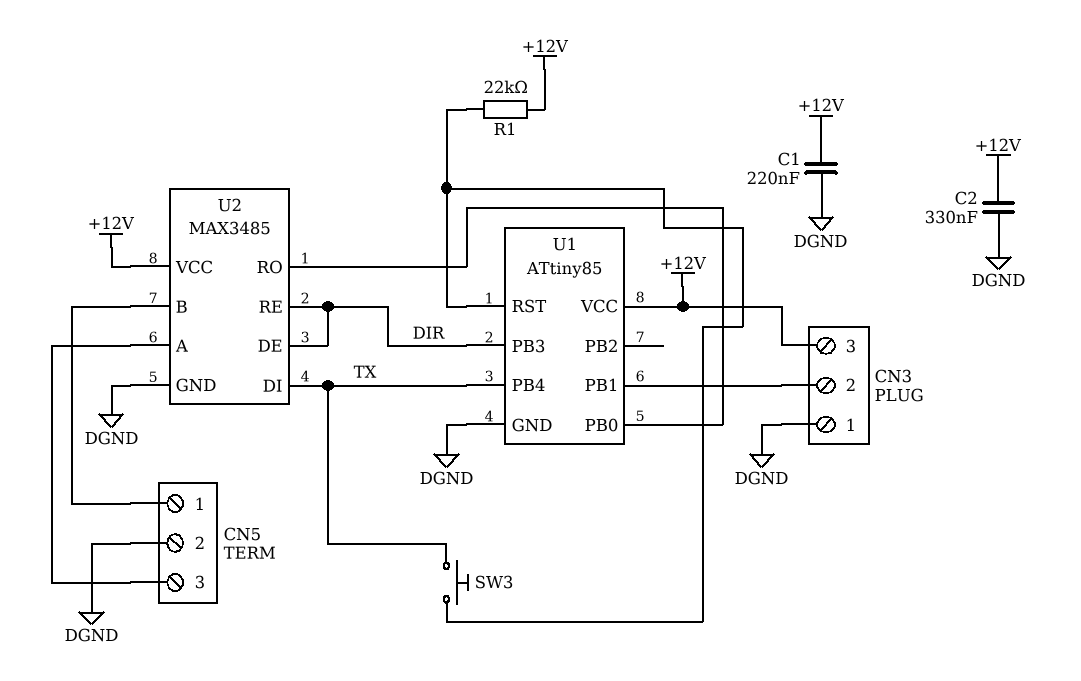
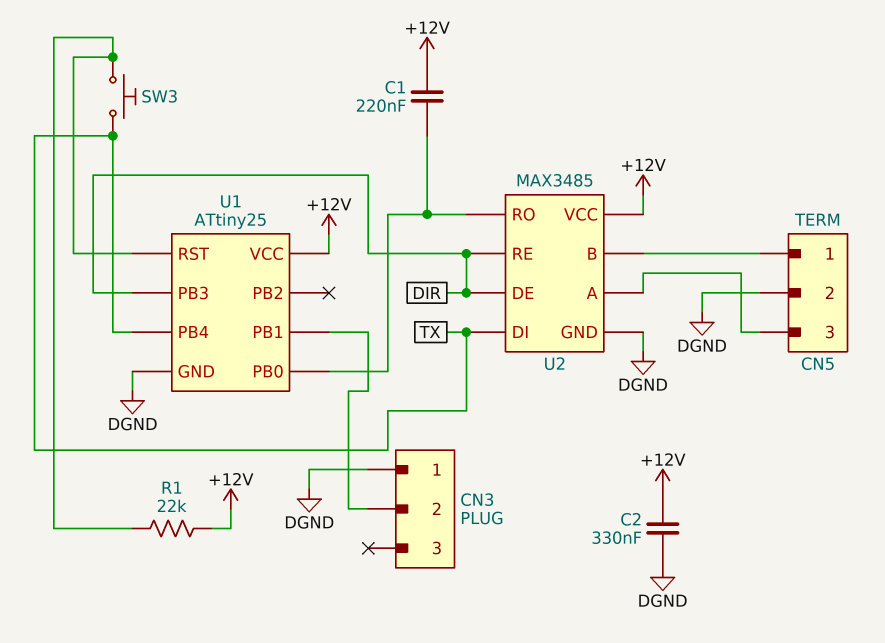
C1: 220nF (+12V, DGND) -> 220nF (+12V, U1/PB0)
CN3 pin 3: +12V -> none
U1: ATtiny85 -> ATtiny25

